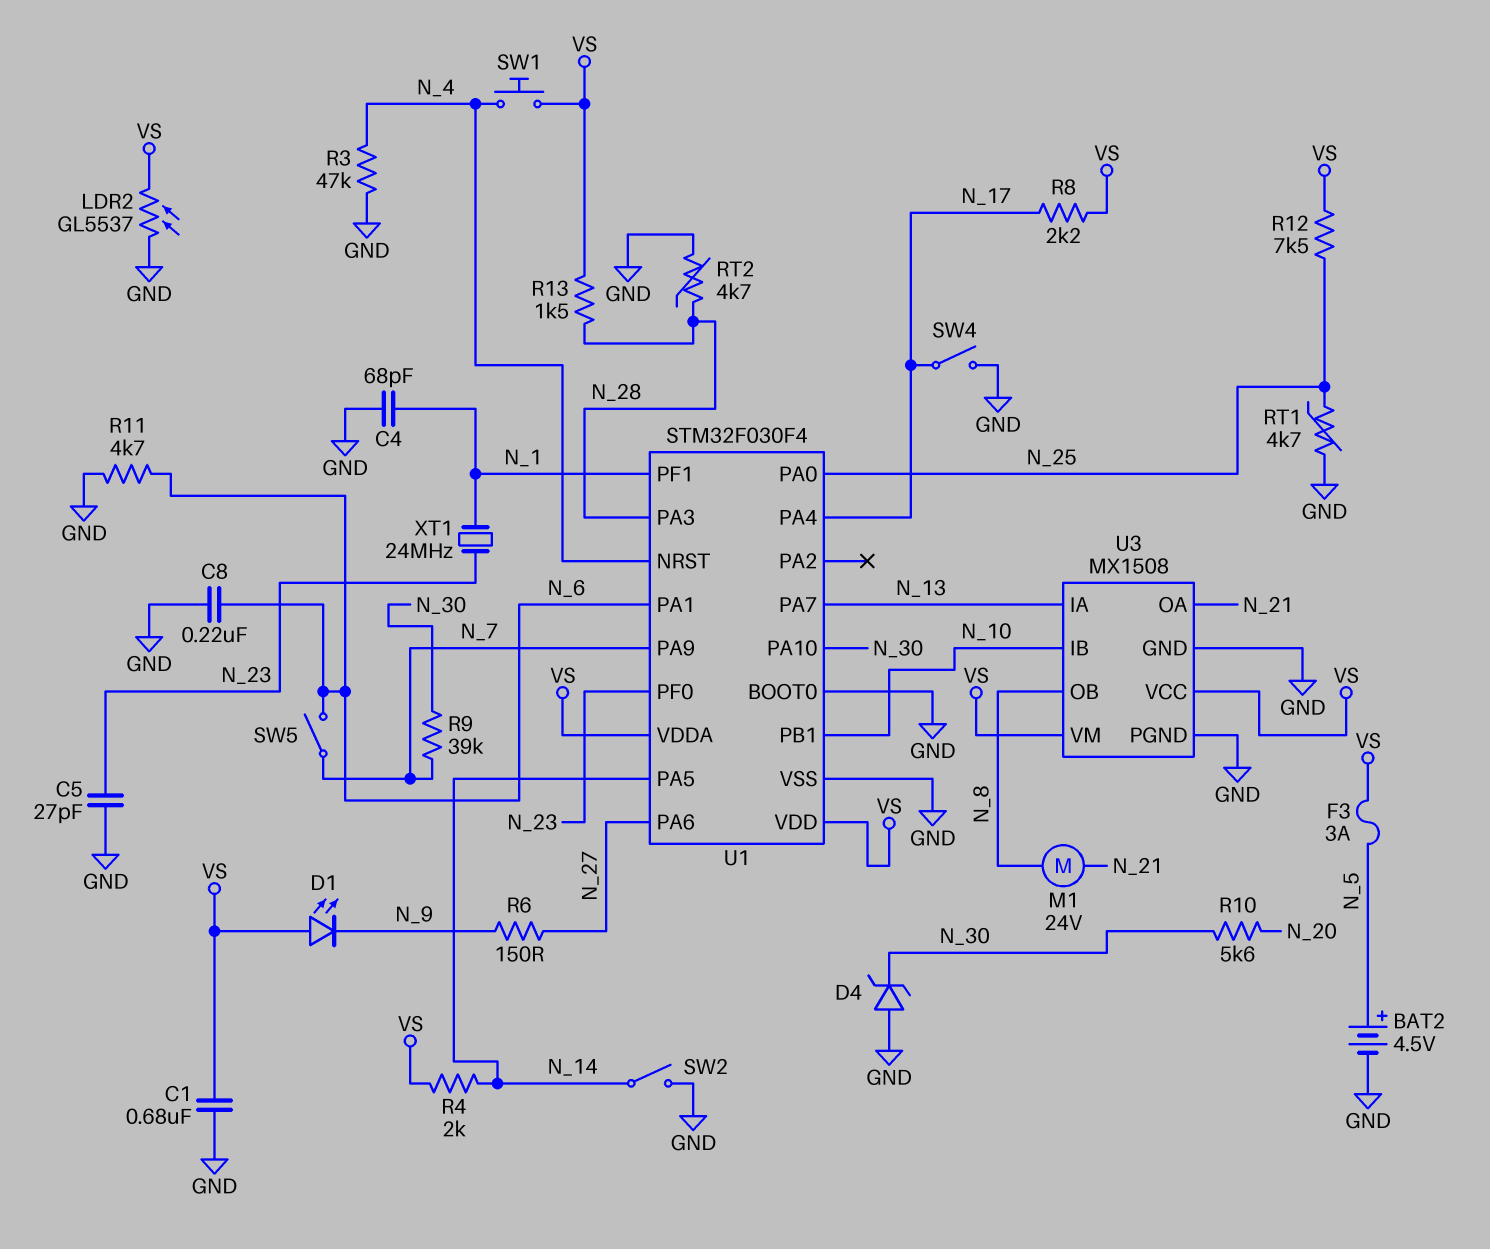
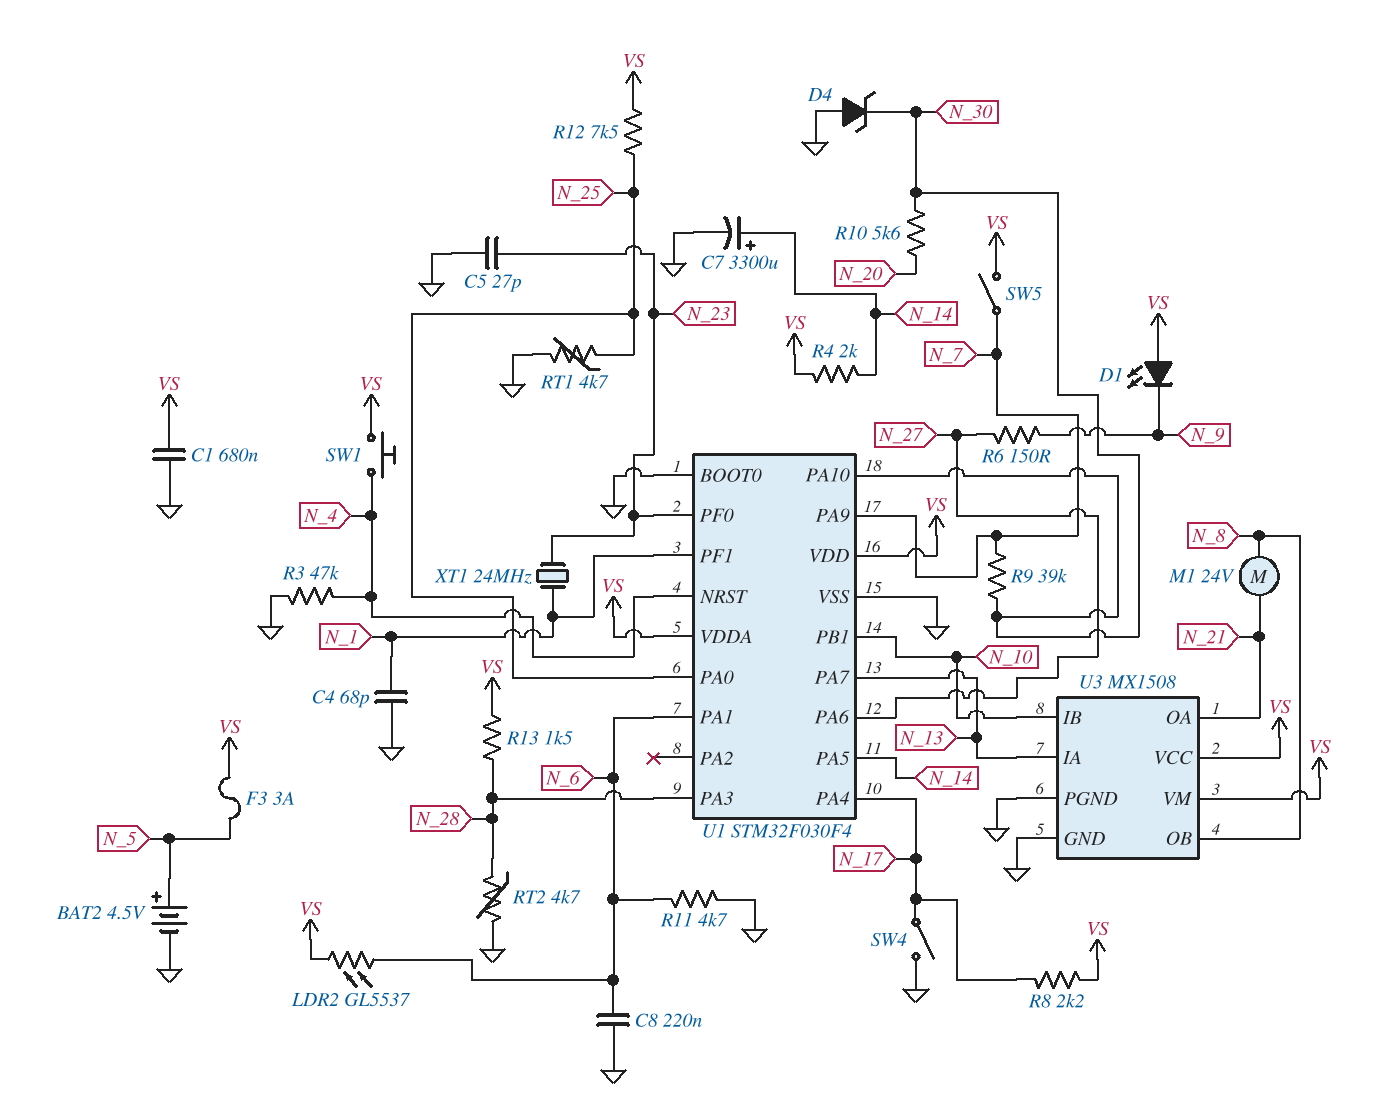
C7: none -> 3300uF (plus N_14, minus GND)
LDR2: GL5537 (GND, VS) -> GL5537 (N_6, VS)
SW2: switch (GND, N_14) -> none
SW5: switch (N_6, N_7) -> switch (N_7, VS)

